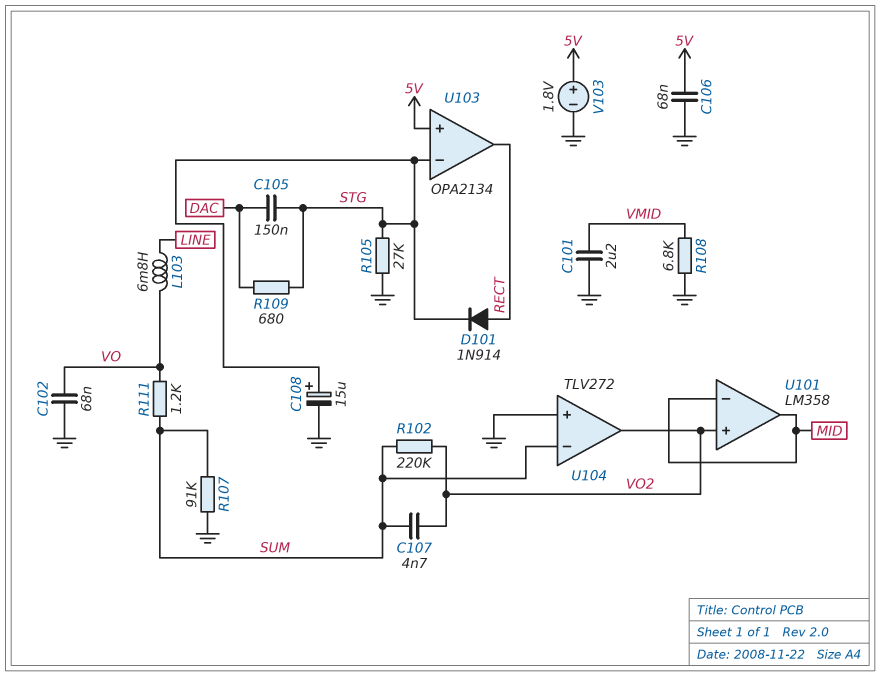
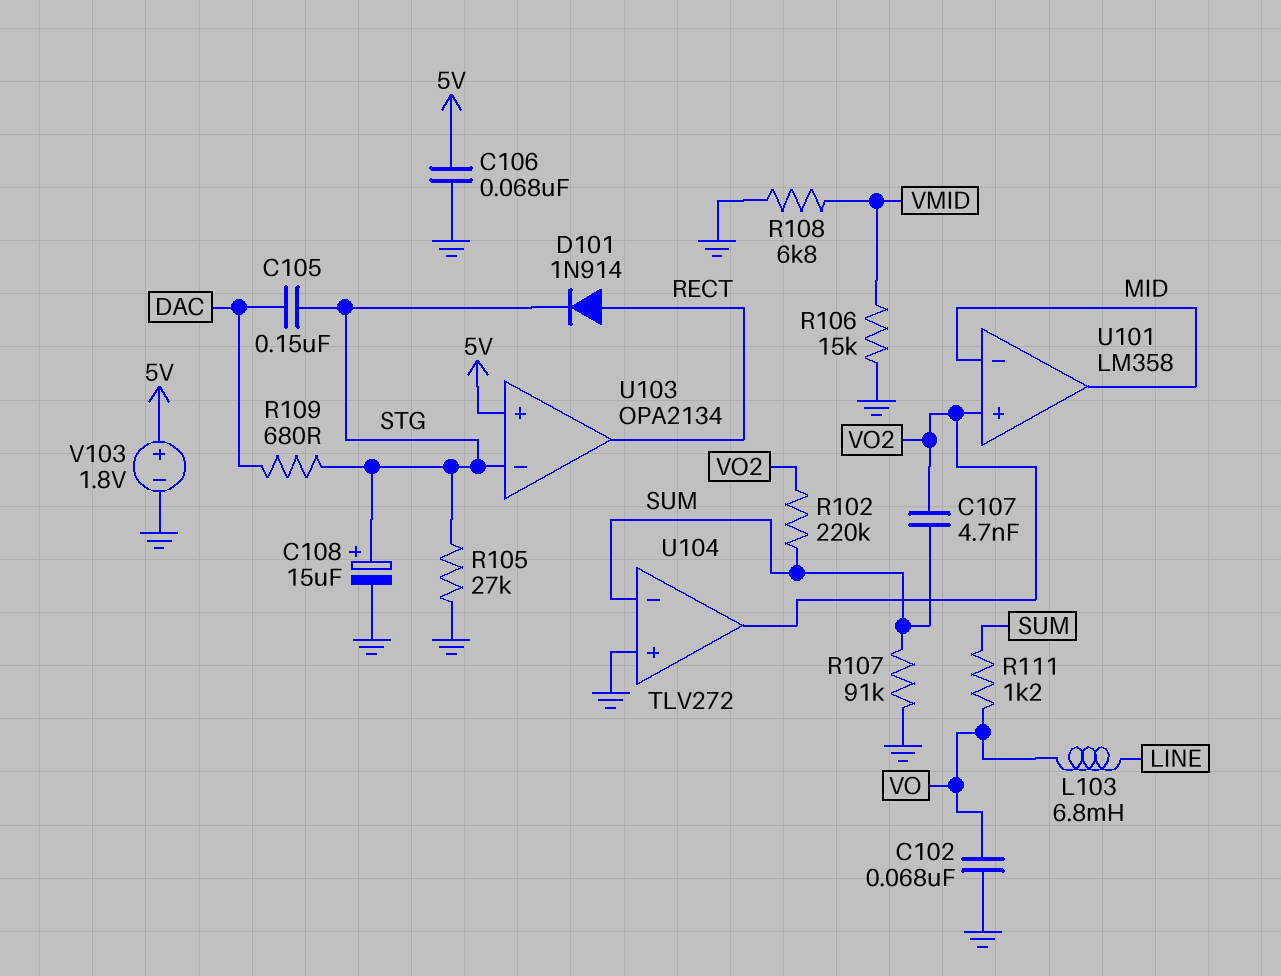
C101: 2.2uF (GND, VMID) -> none
R106: none -> 15k (GND, VMID)

